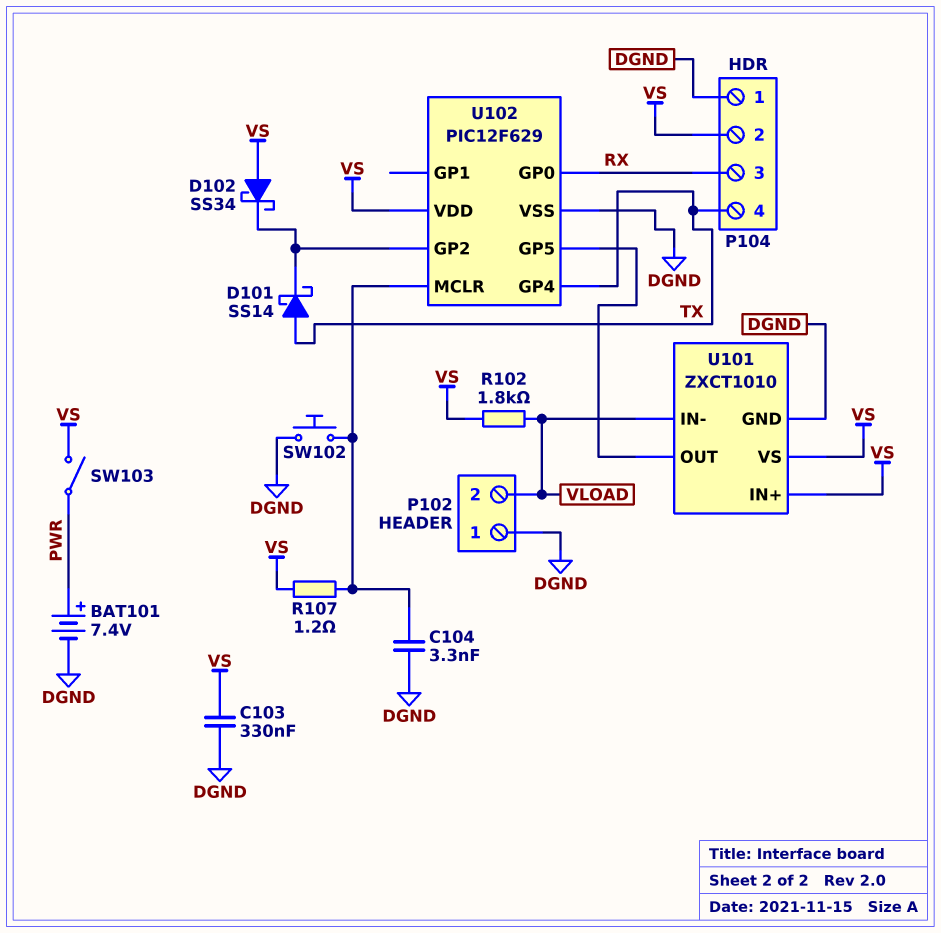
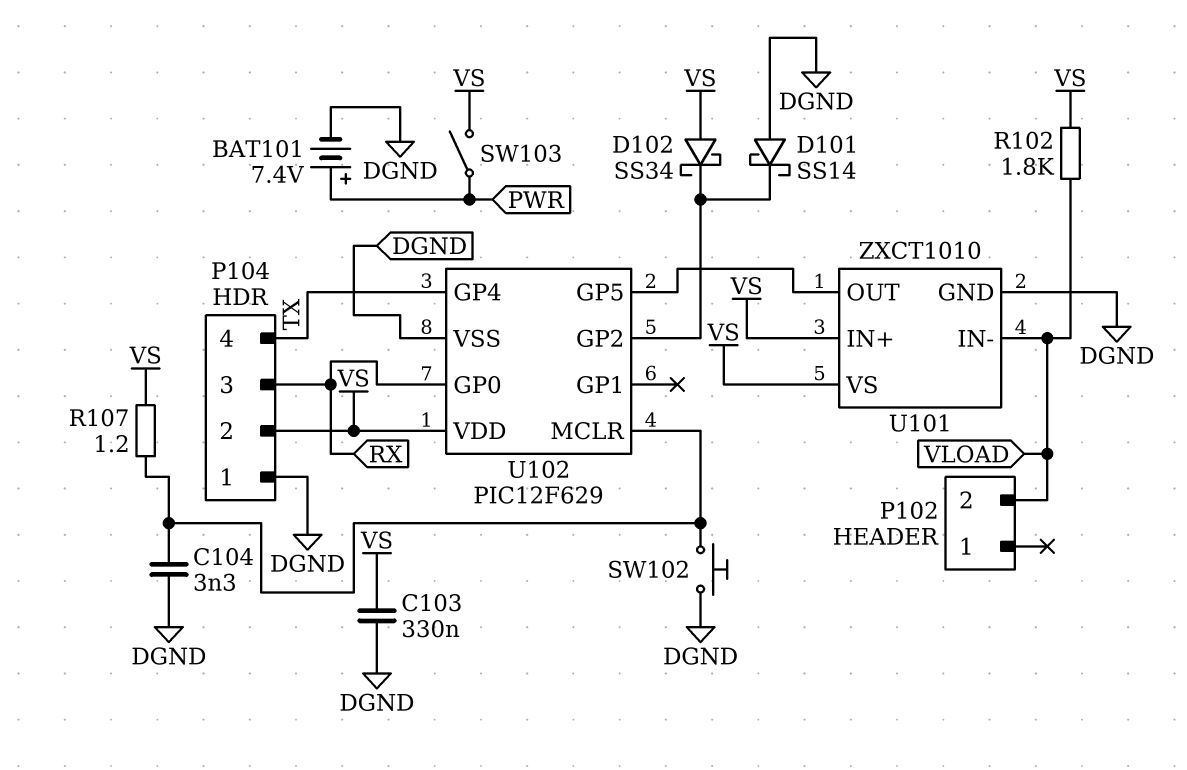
D101: schottky SS14 (A TX, K U102/GP2) -> schottky SS14 (A DGND, K U102/GP2)
P102 pin 1: DGND -> none

